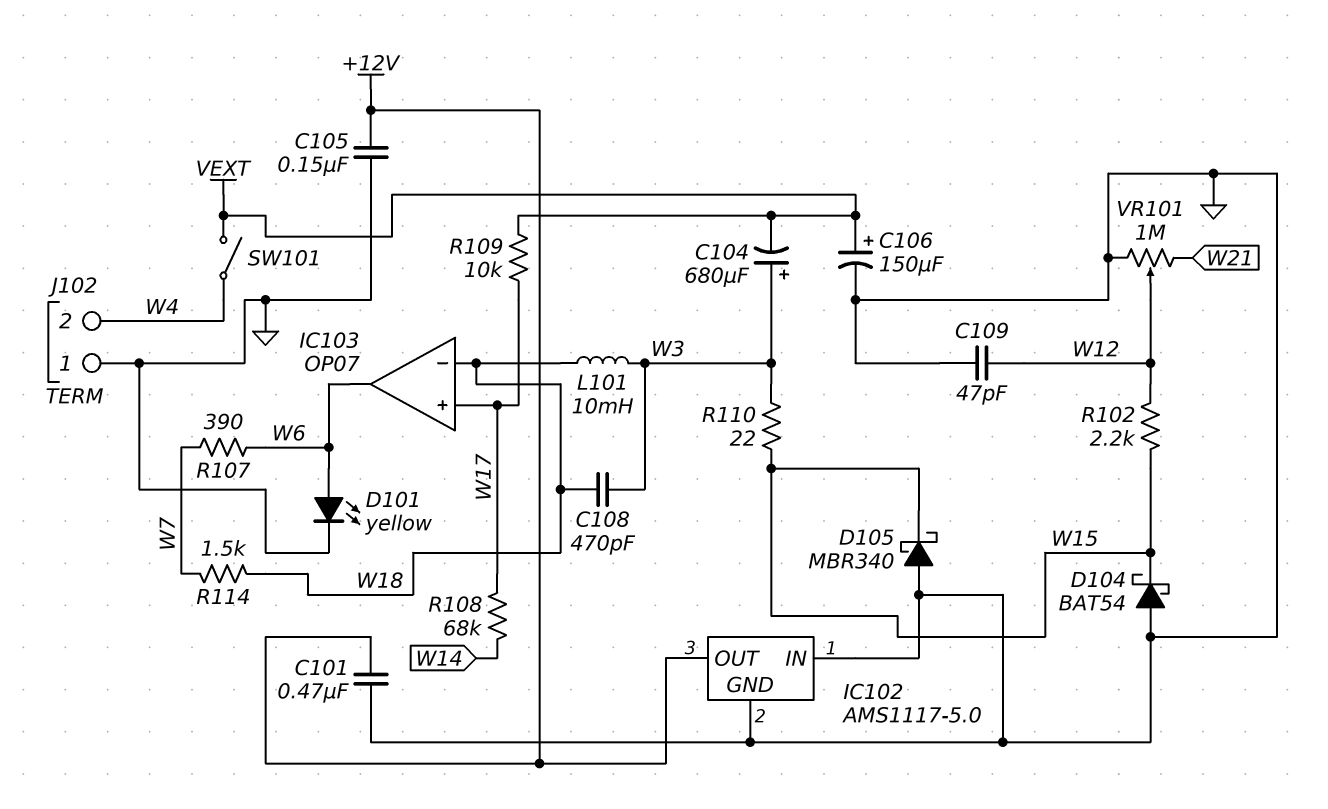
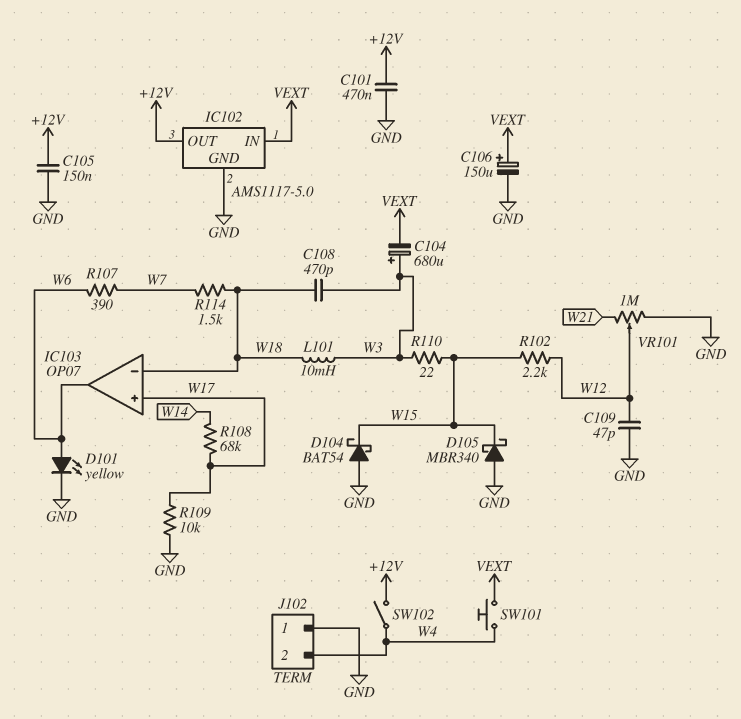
IC102 pin IN: GND -> VEXT
R109: 10k (VEXT, W17) -> 10k (GND, W17)
SW101: switch (VEXT, W4) -> button (VEXT, W4)
SW102: none -> switch (+12V, W4)

